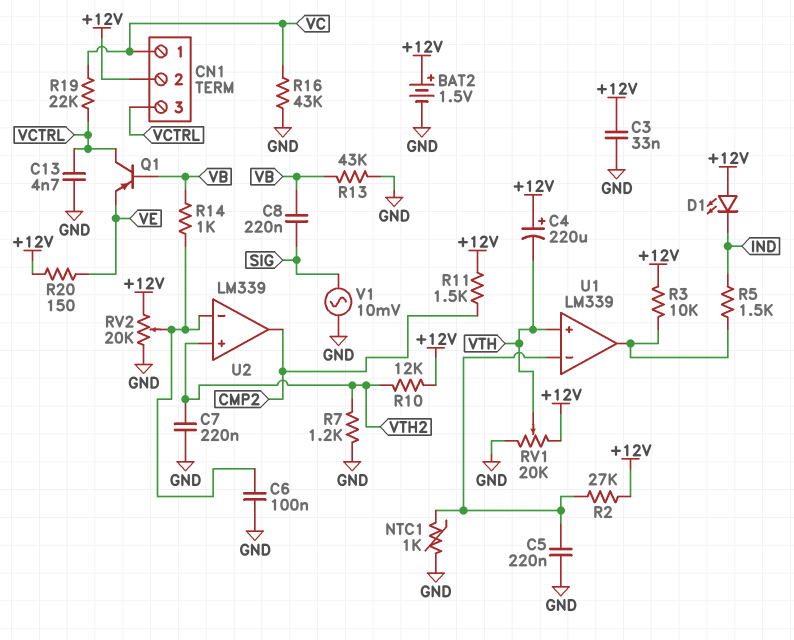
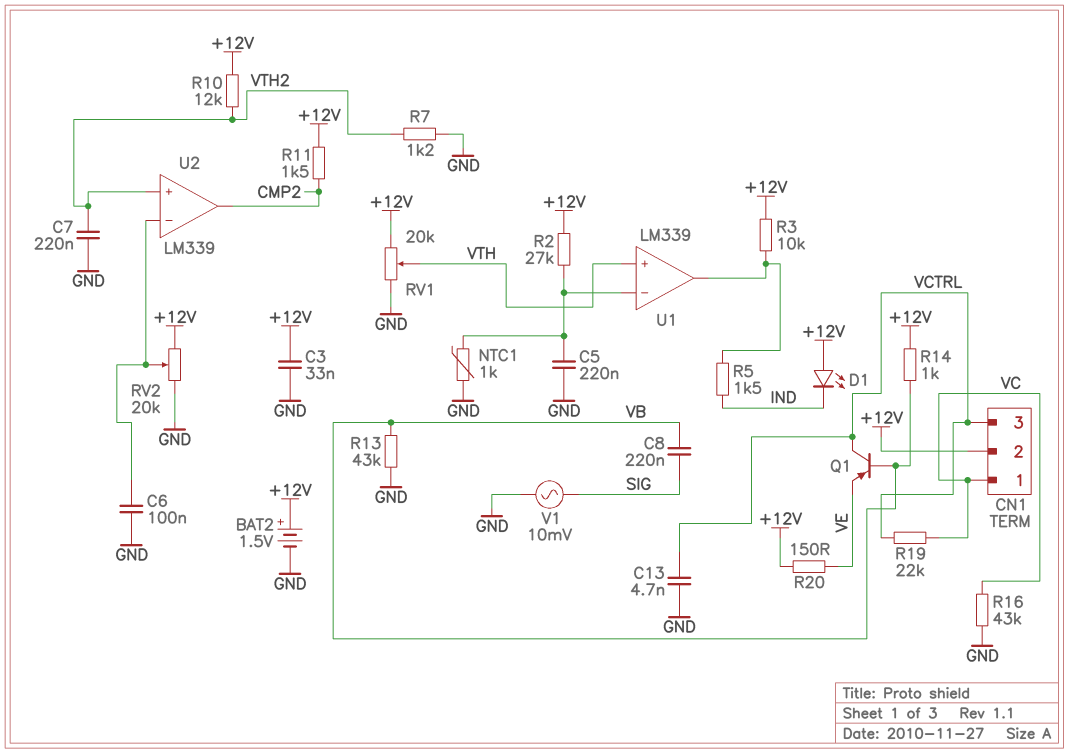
C4: 220uF (plus +12V, minus VTH) -> none
R14: 1k (U2/in-, VB) -> 1k (+12V, VB)

